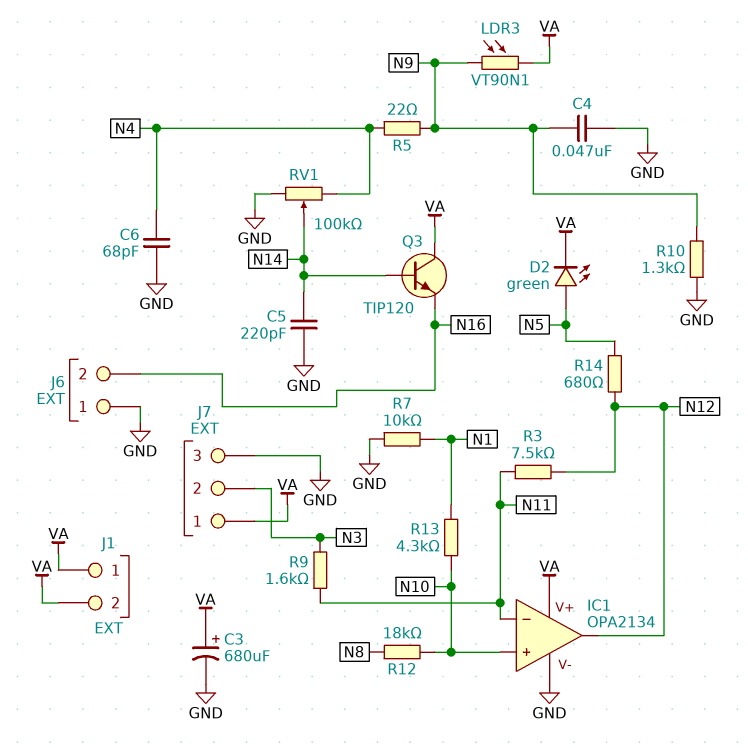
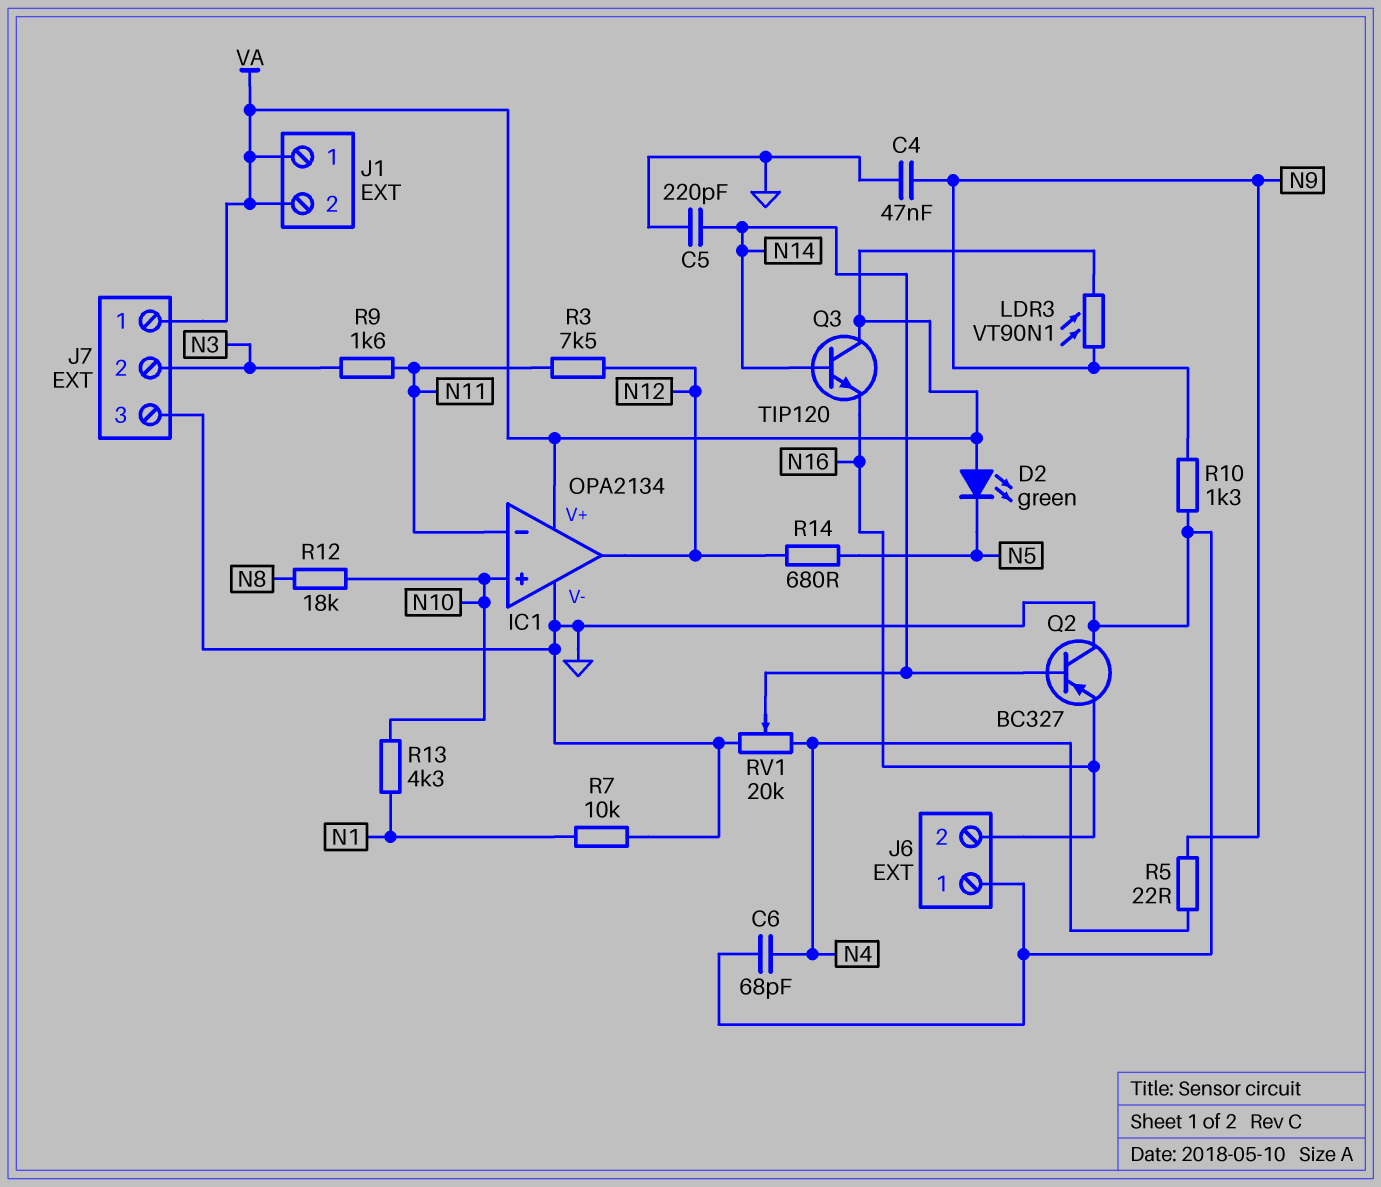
C3: 680uF (plus VA, minus GND) -> none
D2: LED green (A N5, K VA) -> LED green (A VA, K N5)
Q2: none -> PNP BC327 (B N14, C GND, E N16)
RV1: 100k (GND, N4, wiper N14) -> 20k (GND, N4, wiper N14)

